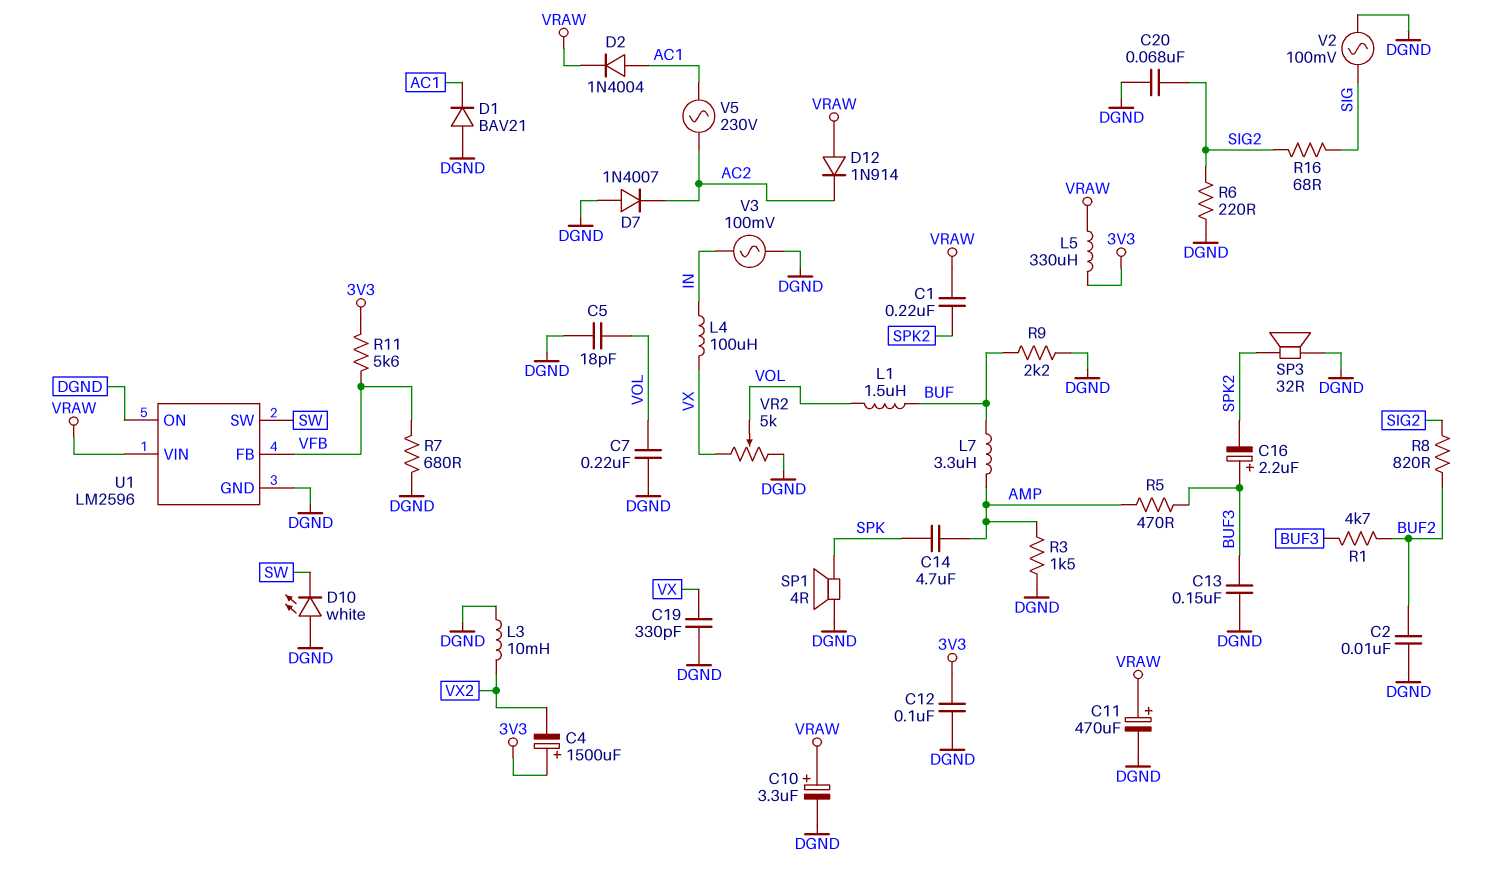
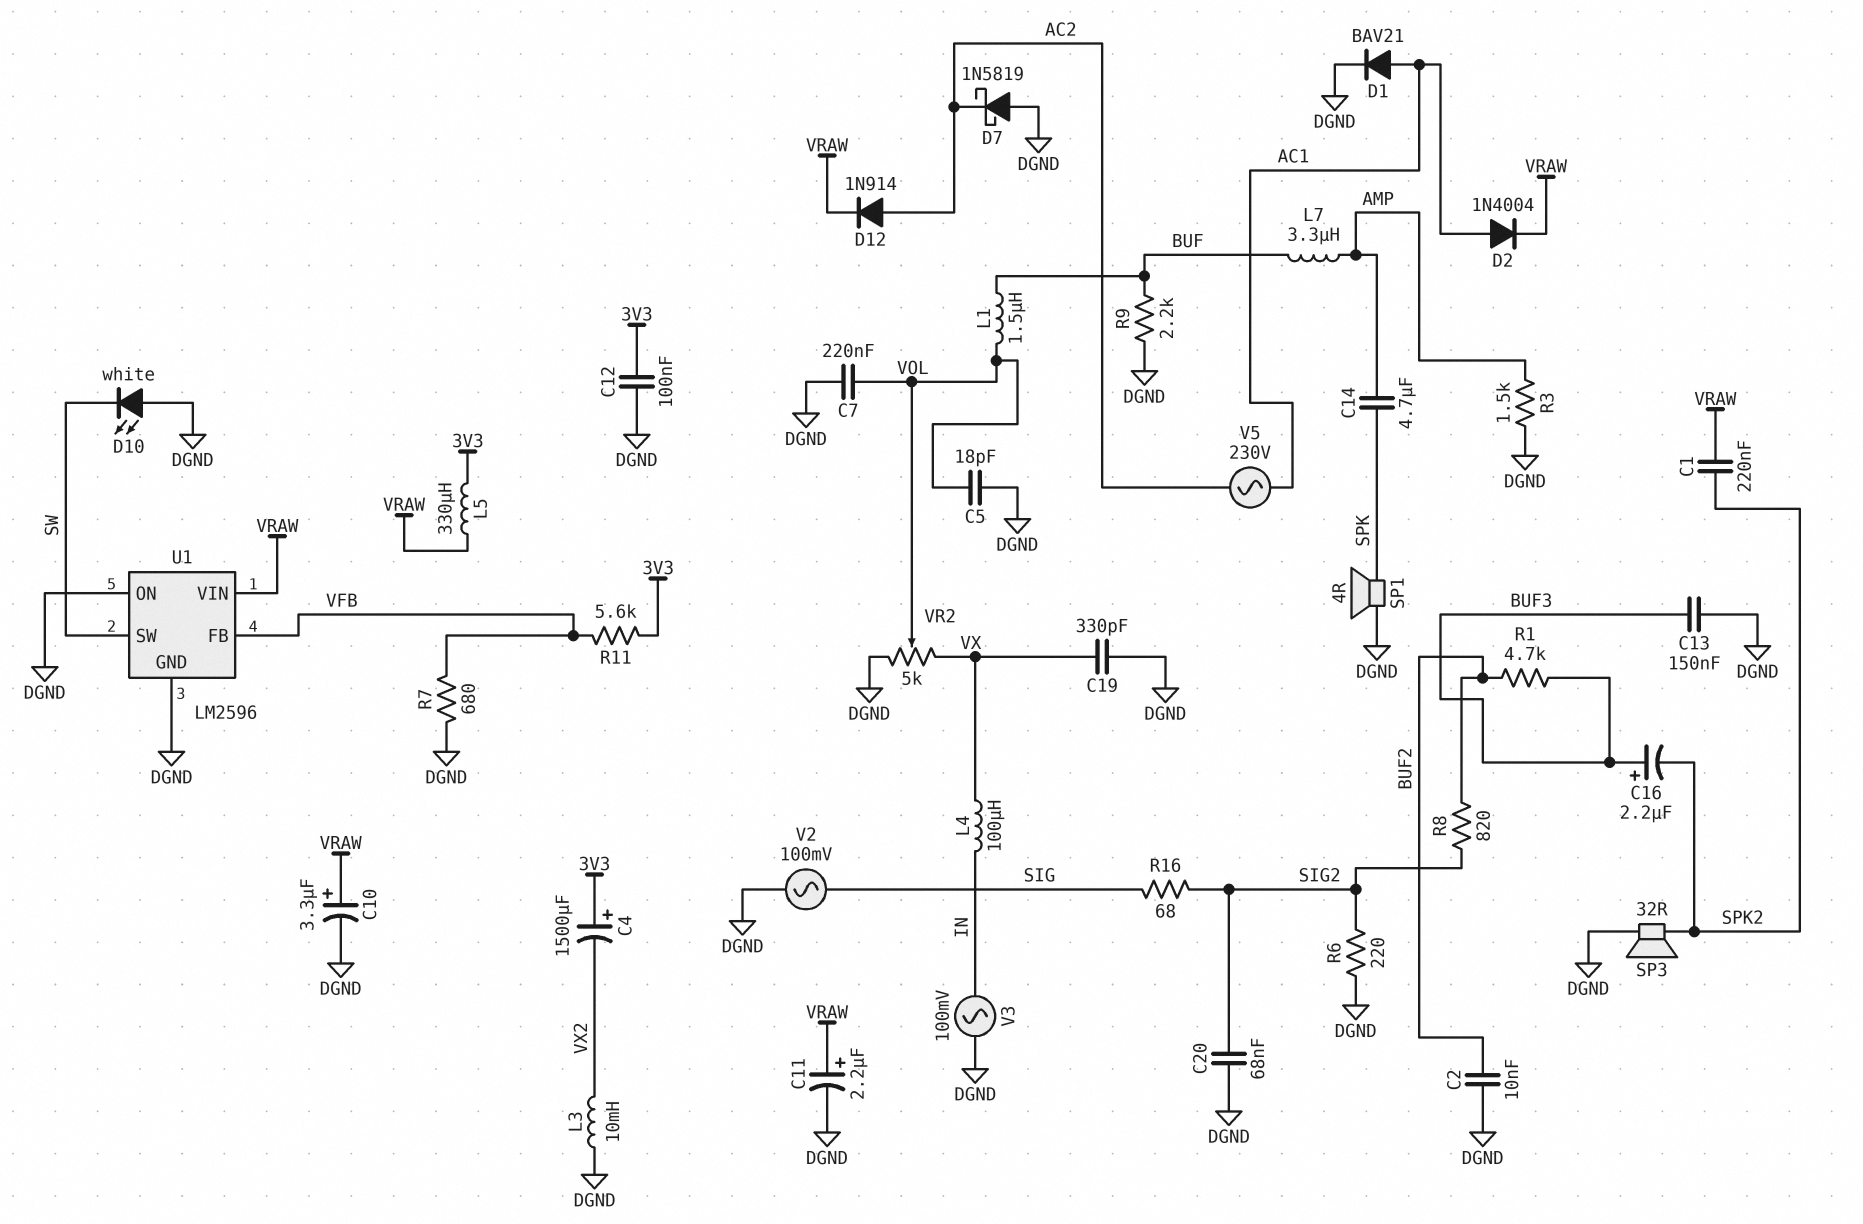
C11: 470uF (plus VRAW, minus DGND) -> 2.2uF (plus VRAW, minus DGND)
D1: diode BAV21 (A DGND, K AC1) -> diode BAV21 (A AC1, K DGND)
D7: diode 1N4007 (A DGND, K AC2) -> schottky 1N5819 (A DGND, K AC2)
D12: diode 1N914 (A VRAW, K AC2) -> diode 1N914 (A AC2, K VRAW)
R5: 470 (AMP, BUF3) -> none

